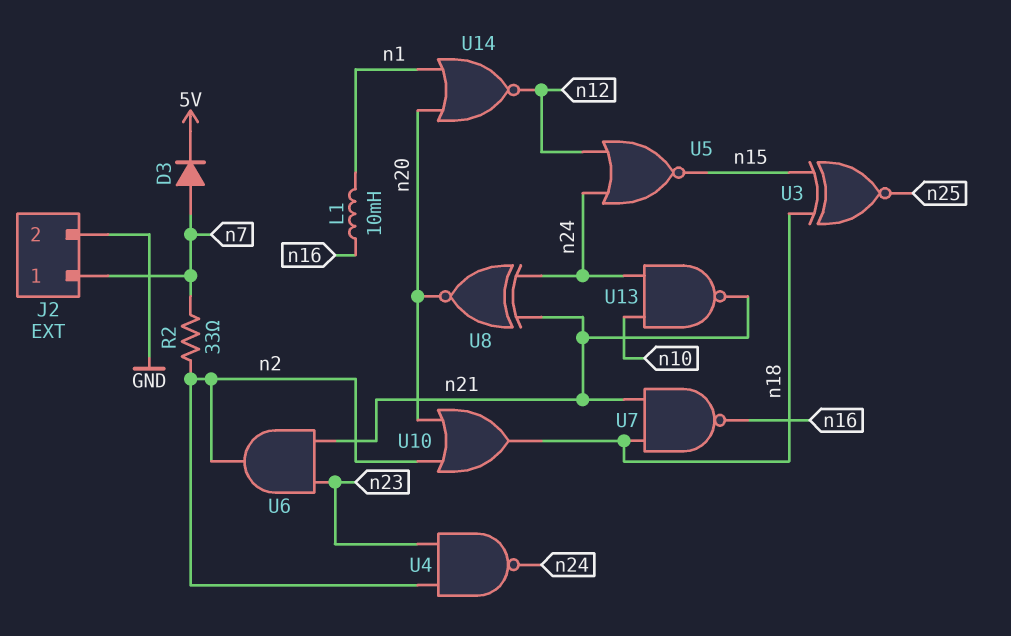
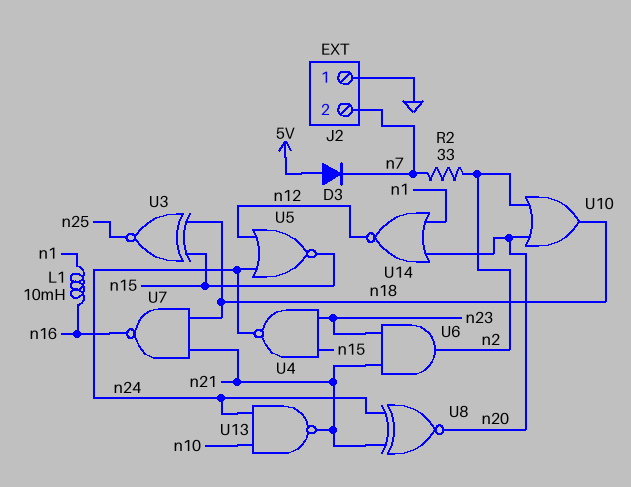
D3: diode (A n7, K 5V) -> diode (A 5V, K n7)
J2 pin 1: n7 -> GND
J2 pin 2: GND -> n7
U4: NAND (in n2, in n23, out n24) -> NAND (in n15, in n23, out n24)

